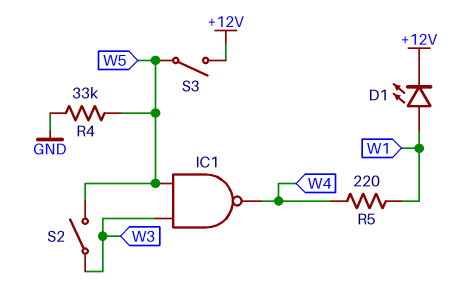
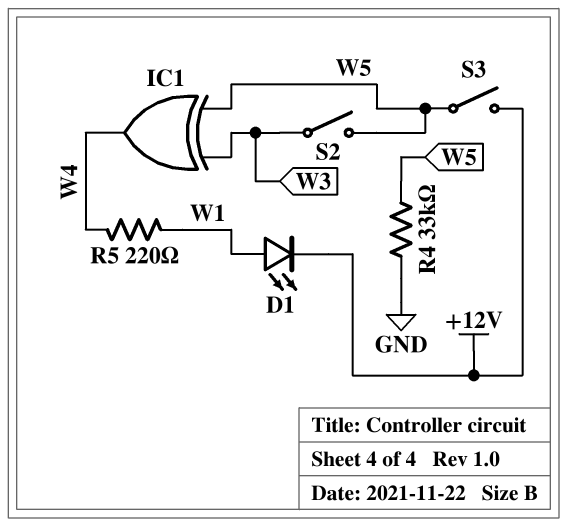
IC1: NAND (in W3, in W5, out W4) -> XOR (in W3, in W5, out W4)

